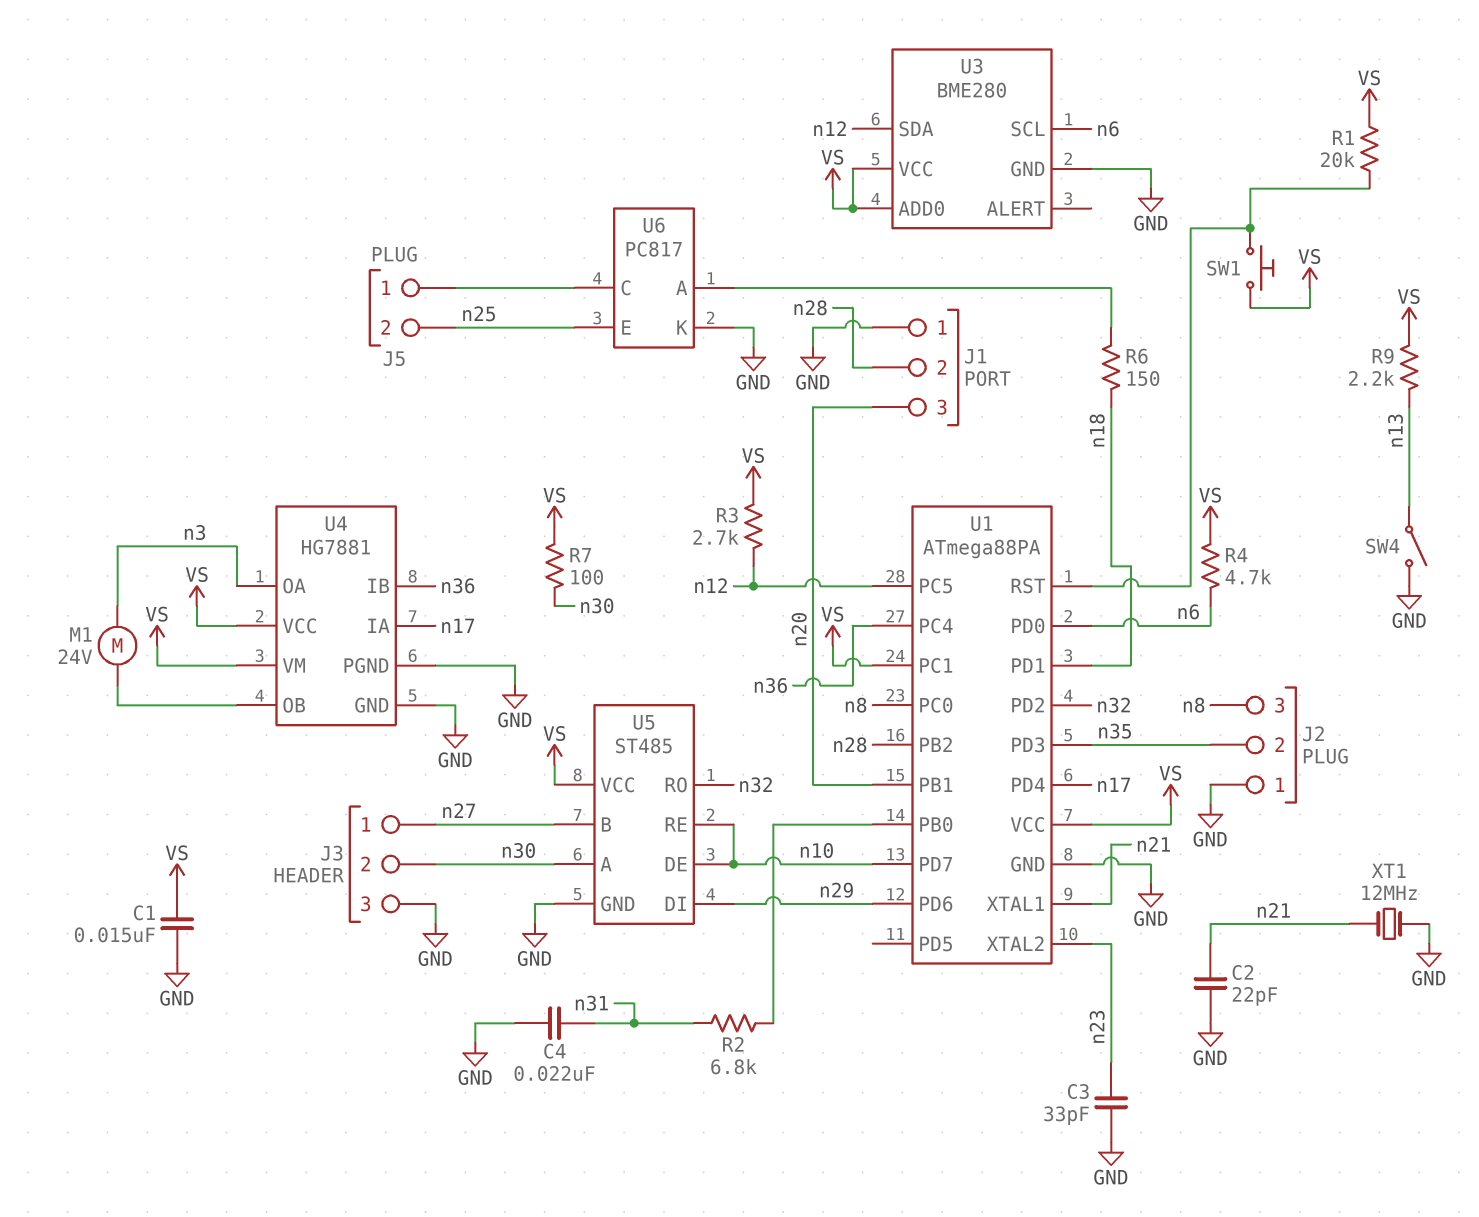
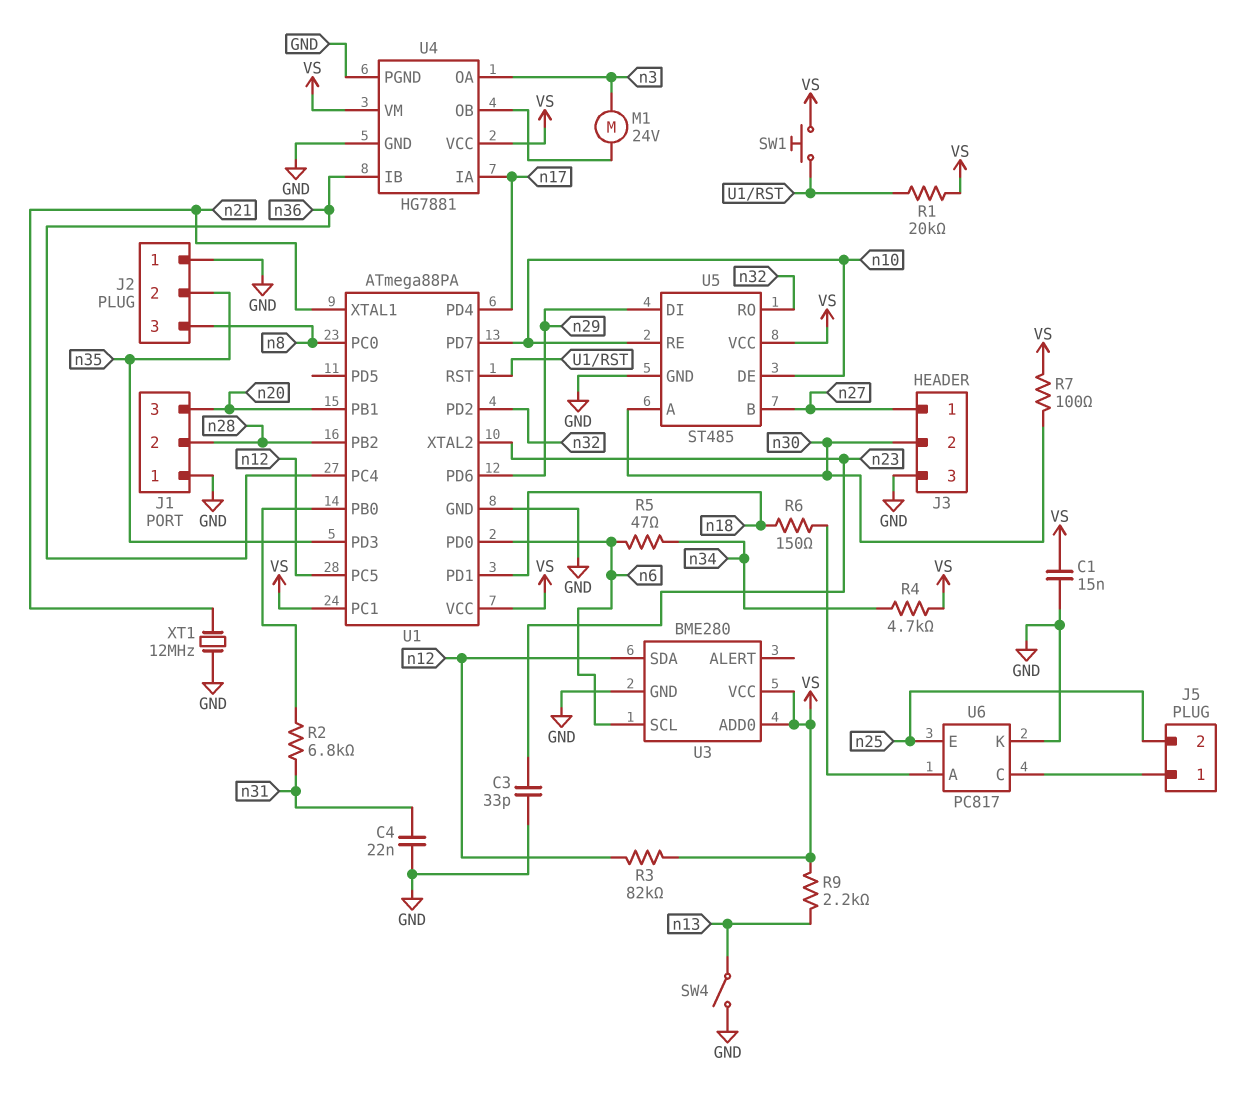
C2: 22pF (GND, n21) -> none
R3: 2.7k (VS, n12) -> 82k (VS, n12)
R4: 4.7k (VS, n6) -> 4.7k (VS, n34)
R5: none -> 47 (n6, n34)

